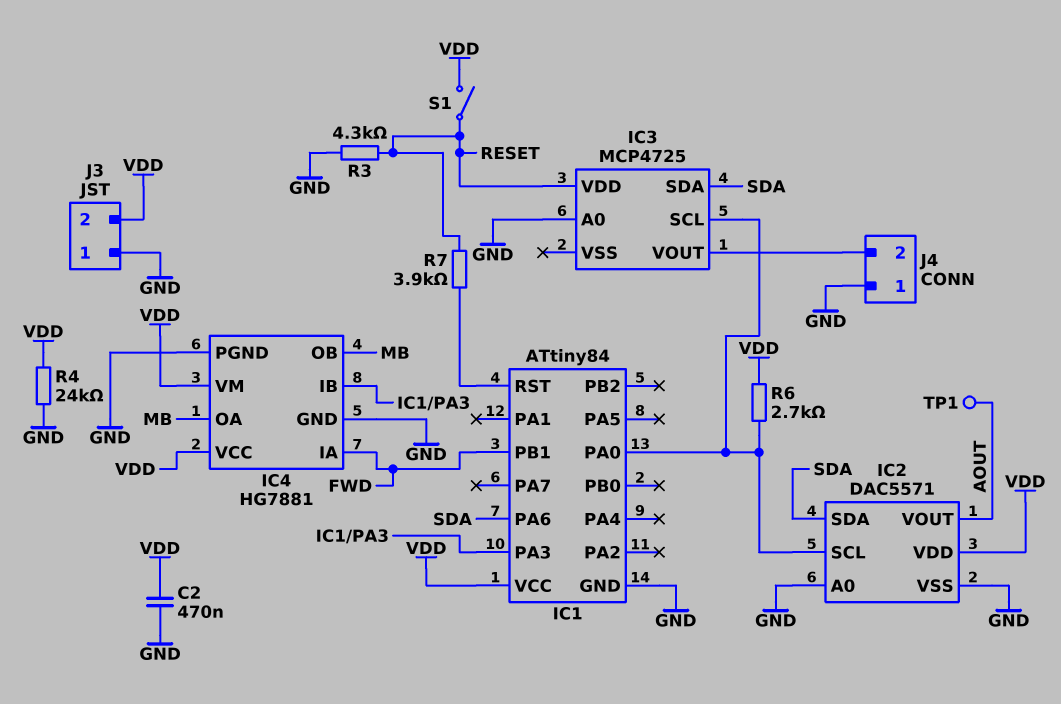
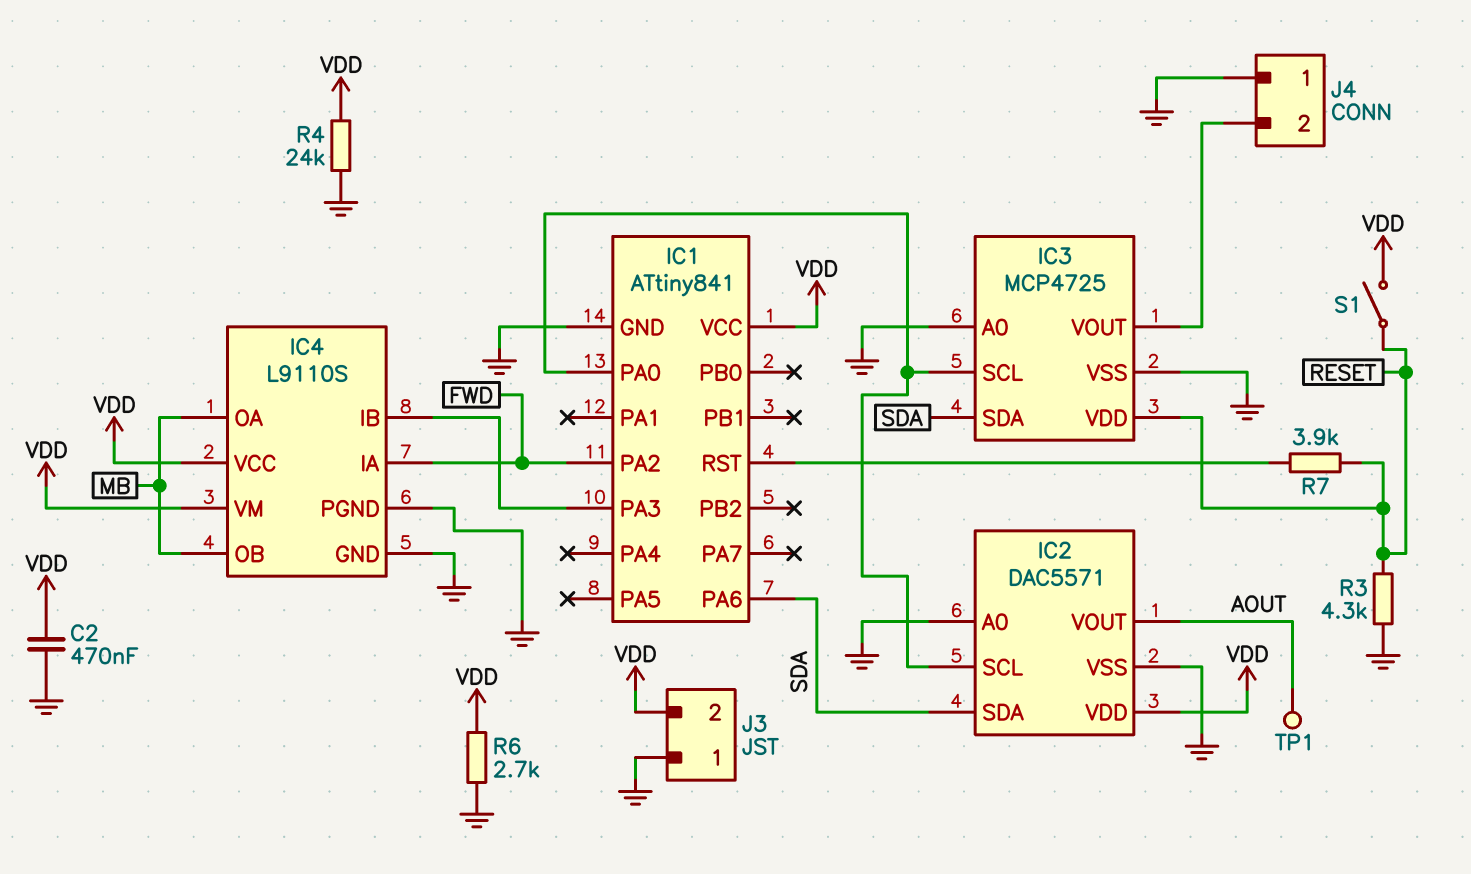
IC1: ATtiny84 -> ATtiny841
IC1 pin PA2: none -> FWD
IC1 pin PB1: FWD -> none
IC3 pin VSS: none -> GND
IC4: HG7881 -> L9110S
R6: 2.7k (IC1/PA0, VDD) -> 2.7k (GND, VDD)

